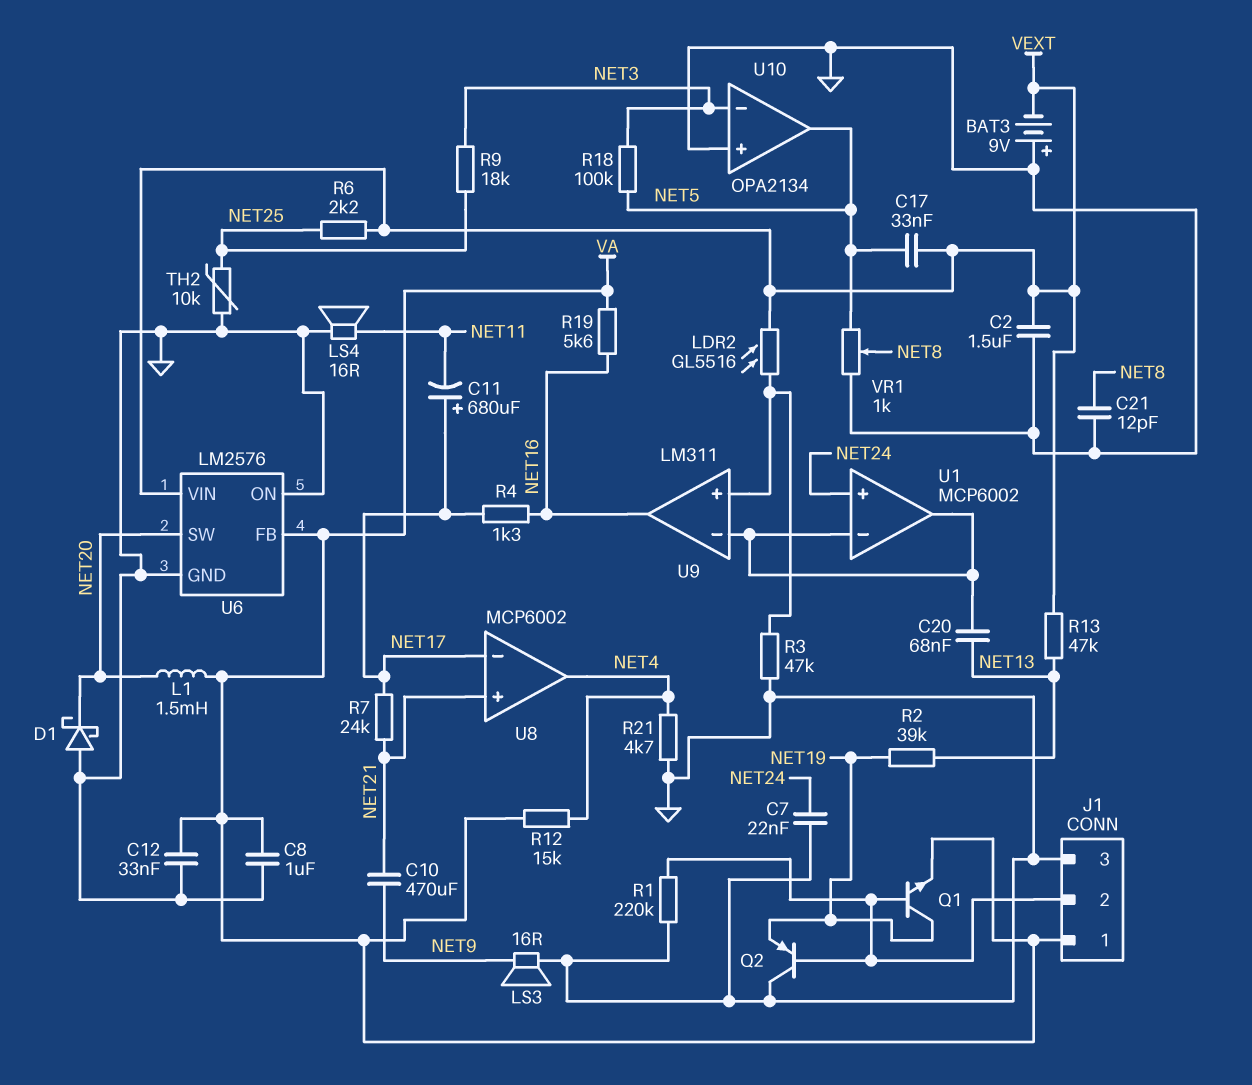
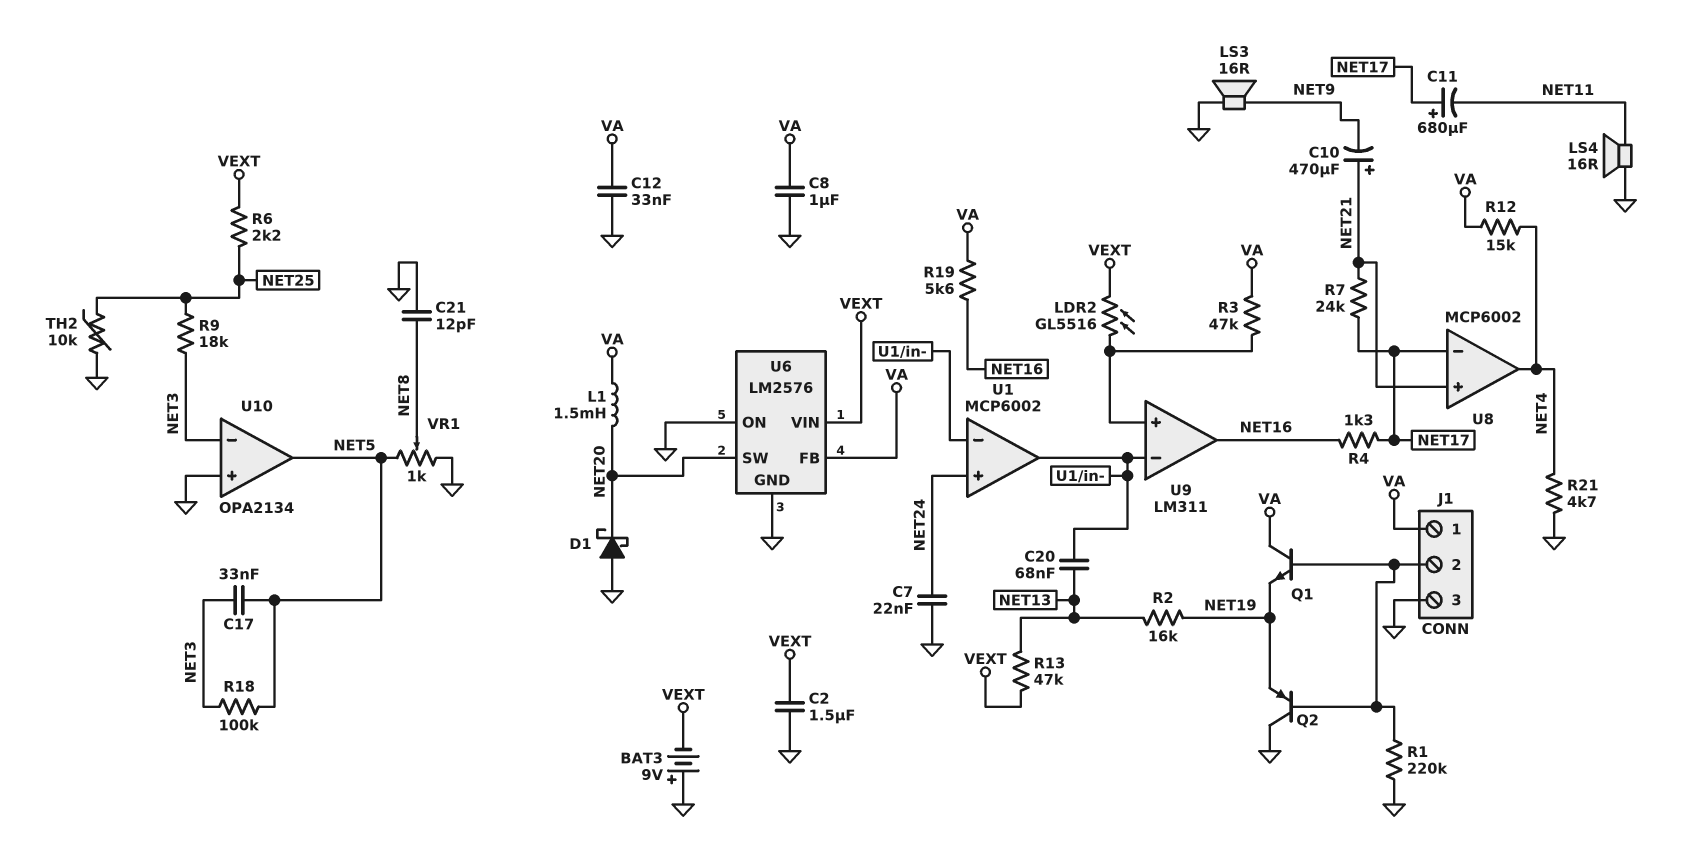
C10: 470uF (NET9, NET21) -> 470uF (plus NET21, minus NET9)
C17: 33nF (NET5, VEXT) -> 33nF (NET3, NET5)
Q1: NPN (B J1/2, C NET19, E VA) -> NPN (B J1/2, C VA, E NET19)
R2: 39k (NET13, NET19) -> 16k (NET13, NET19)
R3: 47k (GND, U9/in+) -> 47k (U9/in+, VA)

